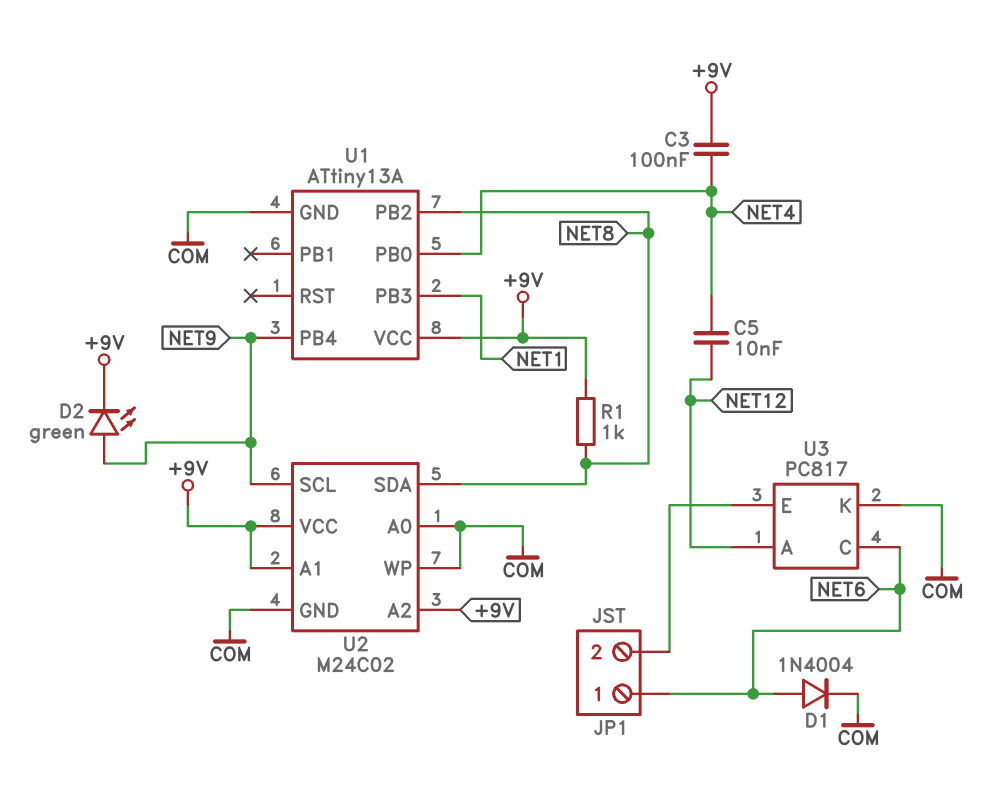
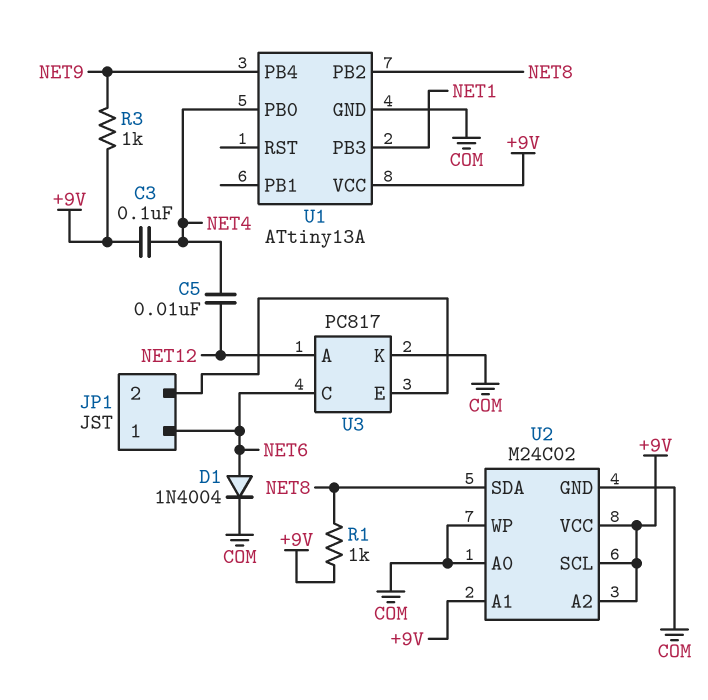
D2: LED green (A NET9, K +9V) -> none
R3: none -> 1k (+9V, NET9)
U2 pin SCL: NET9 -> +9V

